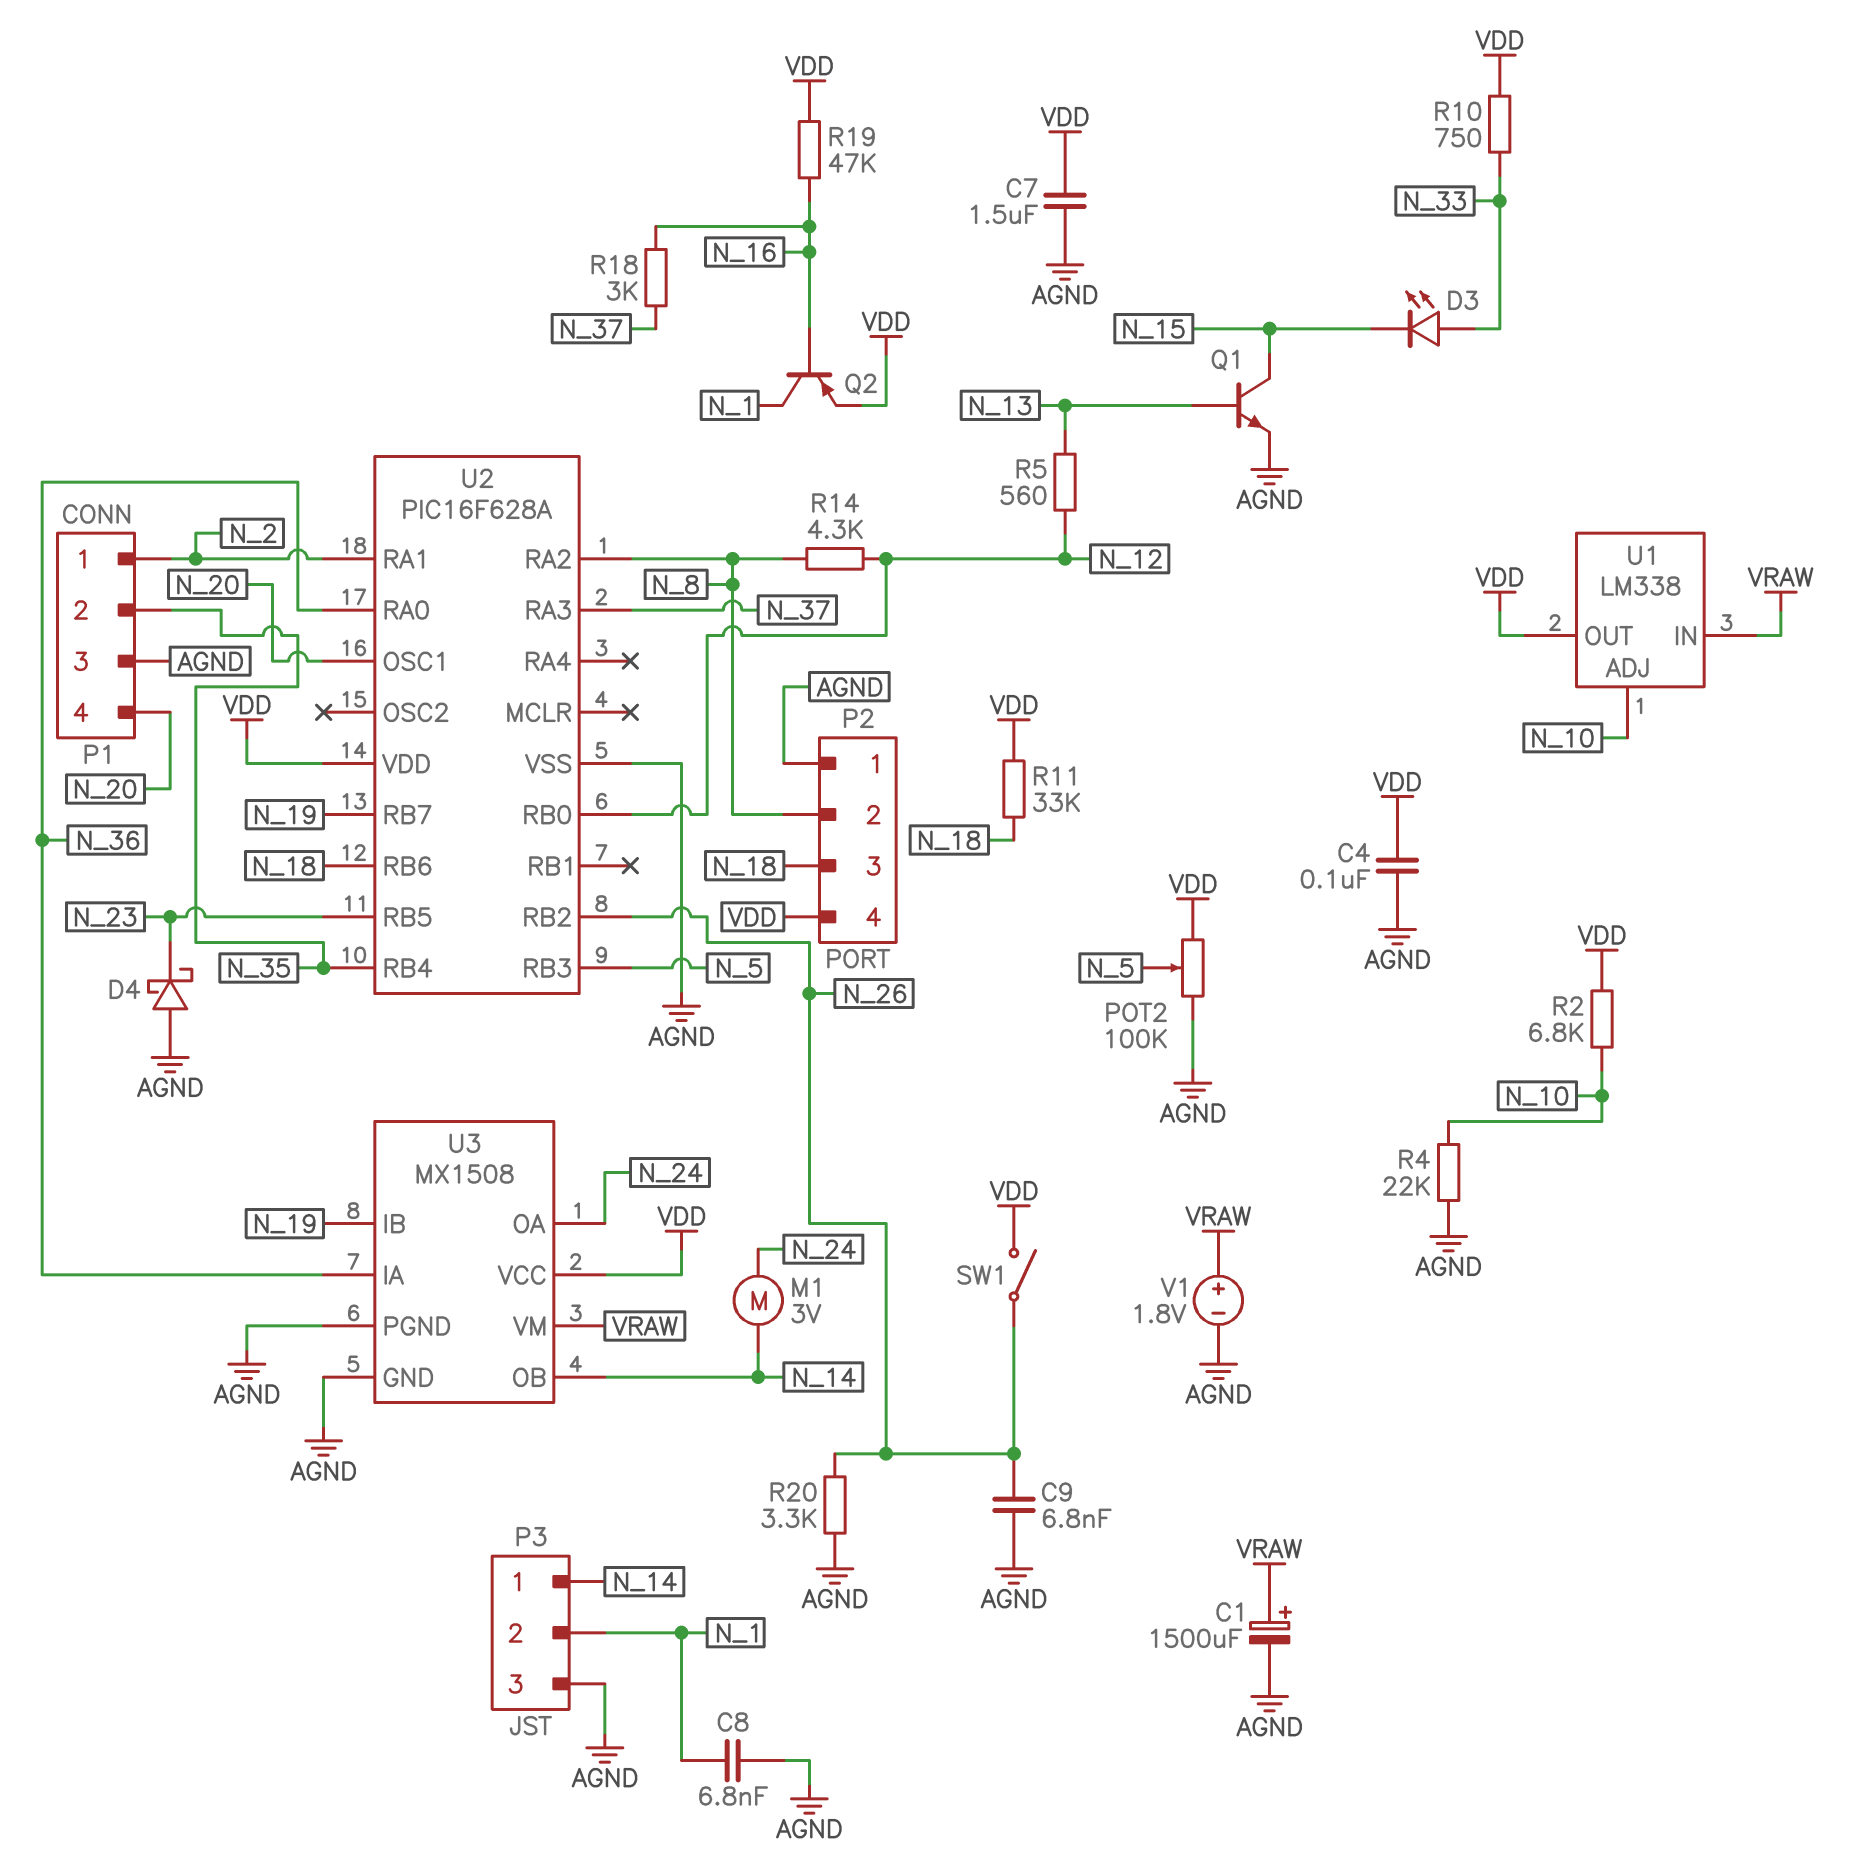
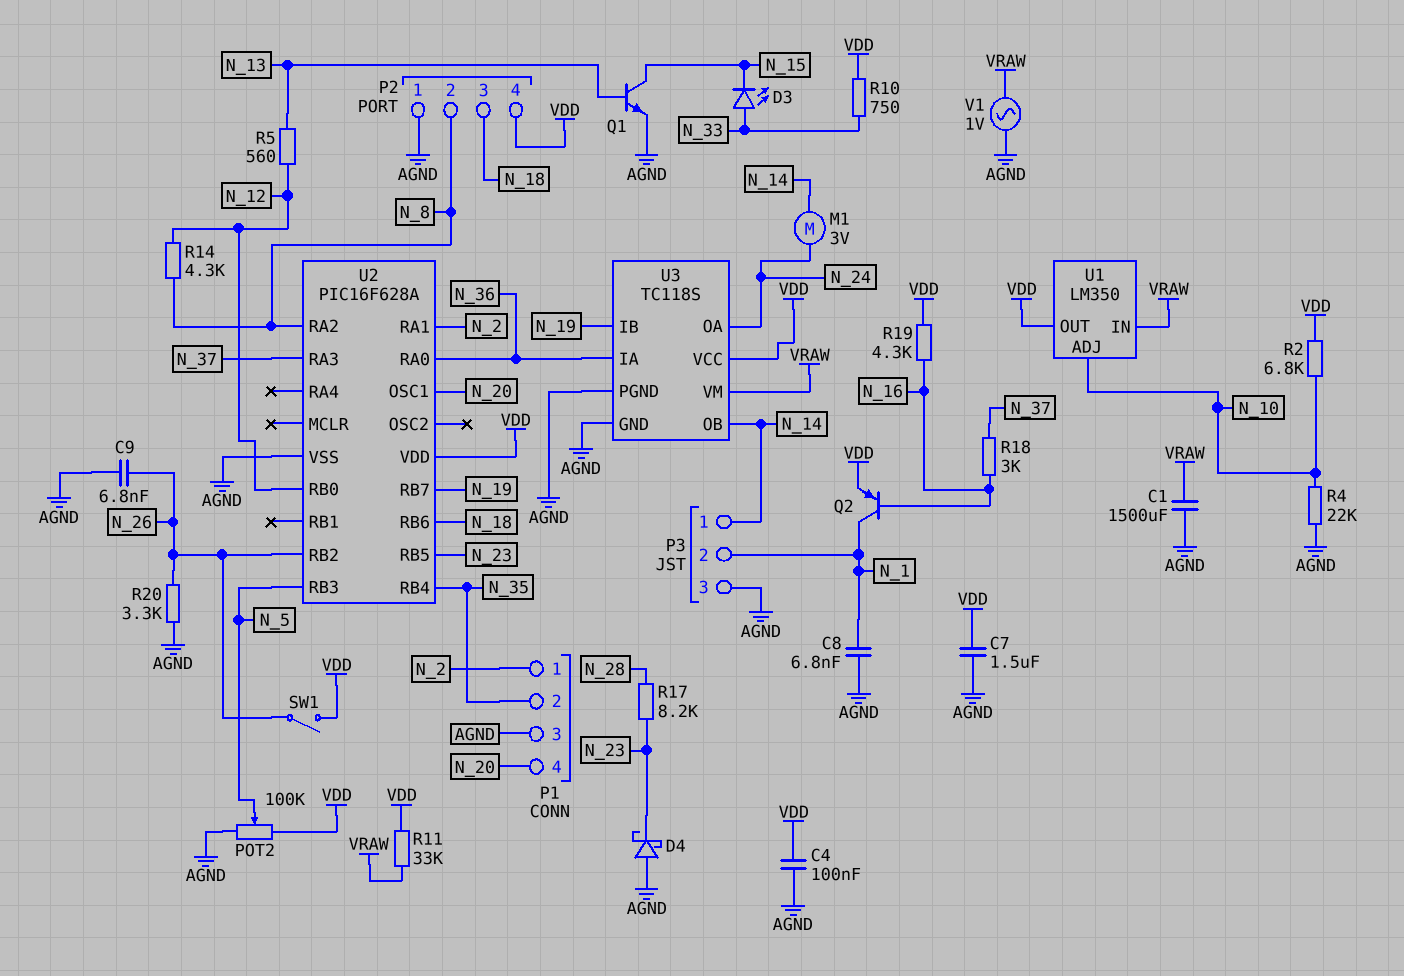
C1: 1500uF (plus VRAW, minus AGND) -> 1500uF (AGND, VRAW)
R11: 33k (N_18, VDD) -> 33k (VDD, VRAW)
R17: none -> 8.2k (N_23, N_28)
R19: 47k (N_16, VDD) -> 4.3k (N_16, VDD)
U1: LM338 -> LM350
U3: MX1508 -> TC118S
V1: 1.8V (plus VRAW, minus AGND) -> AC 1V (AGND, VRAW)

